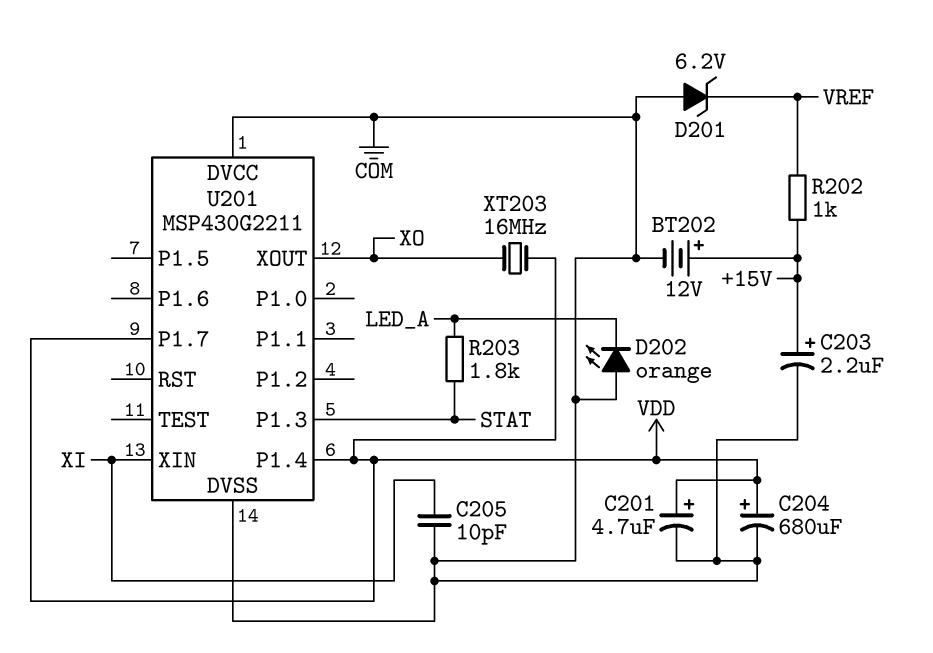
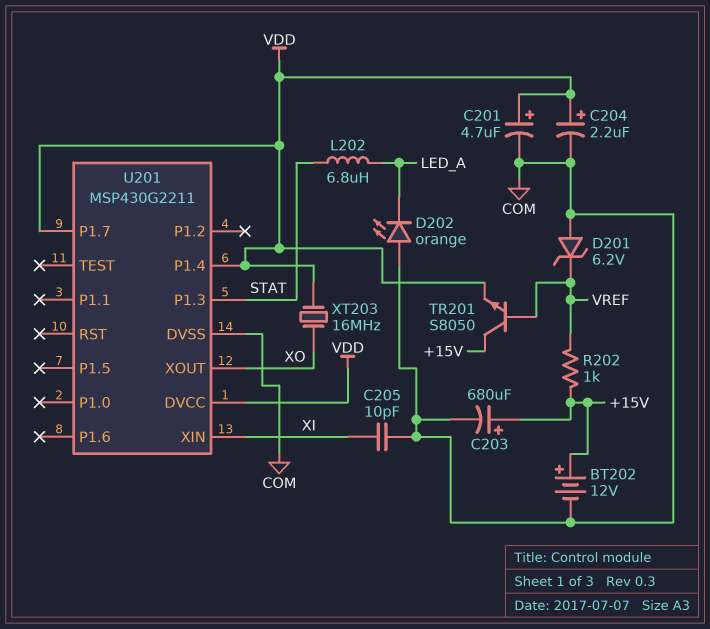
C203: 2.2uF (plus +15V, minus COM) -> 680uF (plus +15V, minus COM)
C204: 680uF (plus VDD, minus COM) -> 2.2uF (plus VDD, minus COM)
L202: none -> 6.8uH (LED_A, STAT)
R203: 1.8k (LED_A, STAT) -> none
TR201: none -> NPN S8050 (B VREF, C +15V, E VDD)
U201 pin DVCC: COM -> VDD

